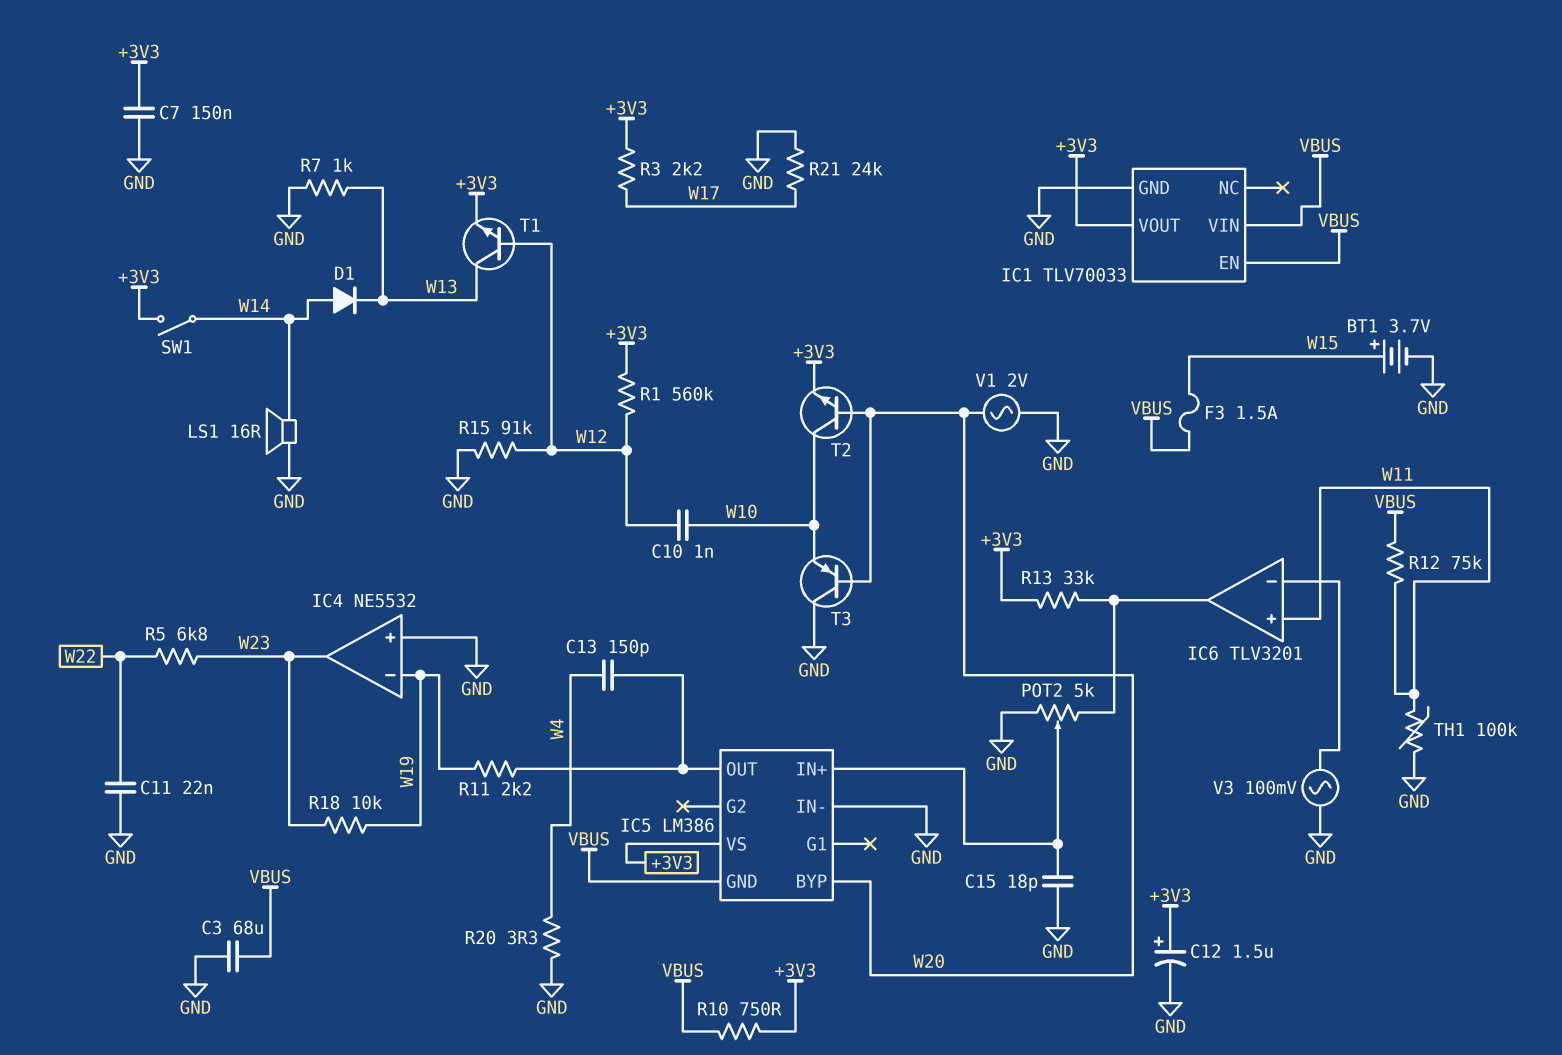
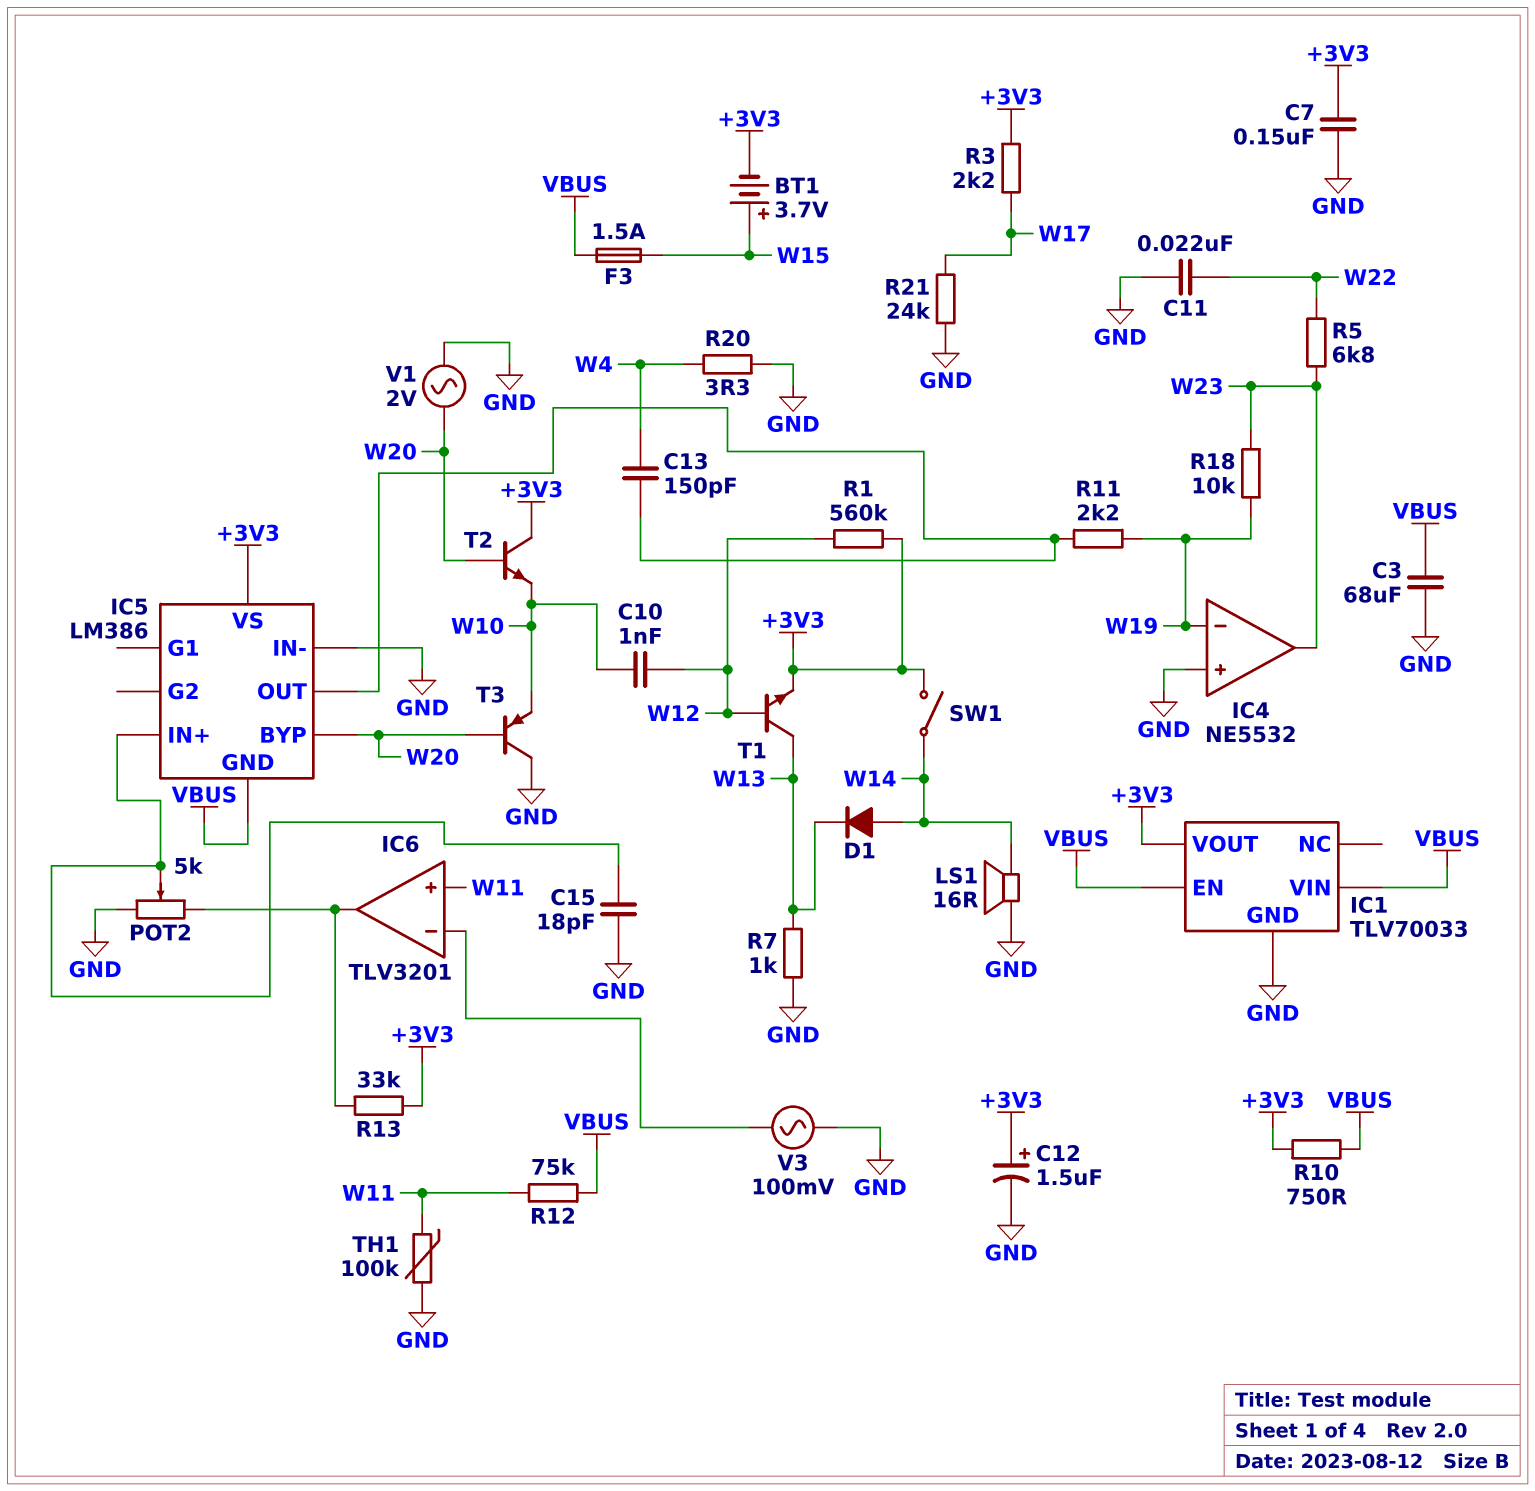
BT1: 3.7V (plus W15, minus GND) -> 3.7V (plus W15, minus +3V3)
R15: 91k (GND, W12) -> none
T2: NPN (B W20, C W10, E +3V3) -> NPN (B W20, C +3V3, E W10)

